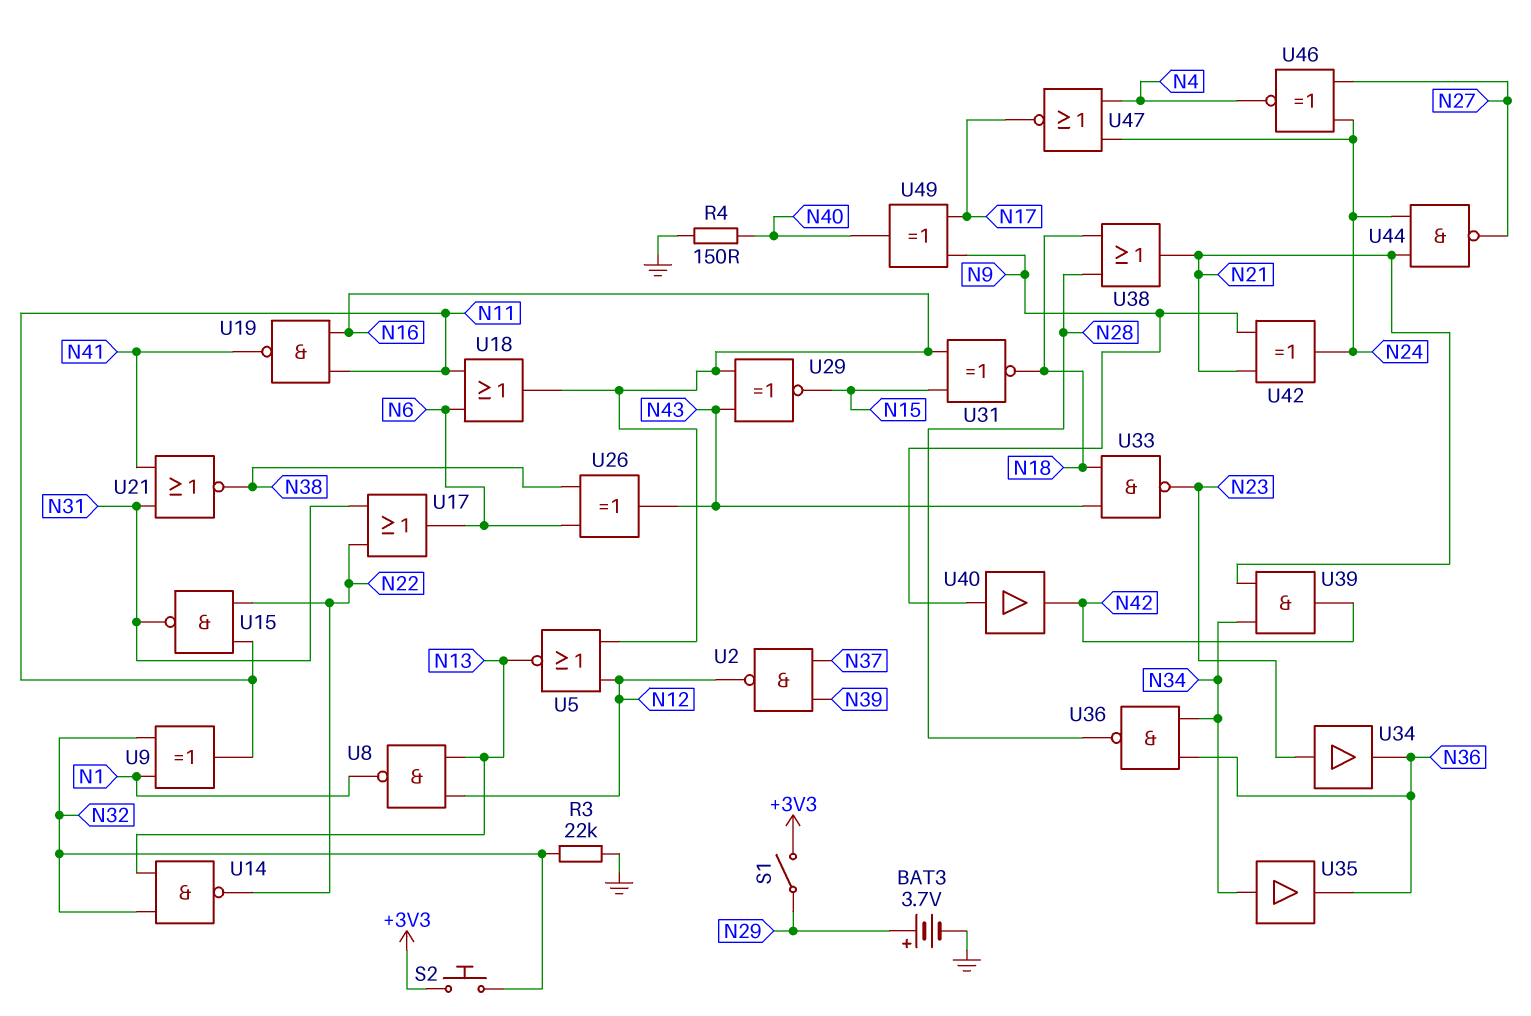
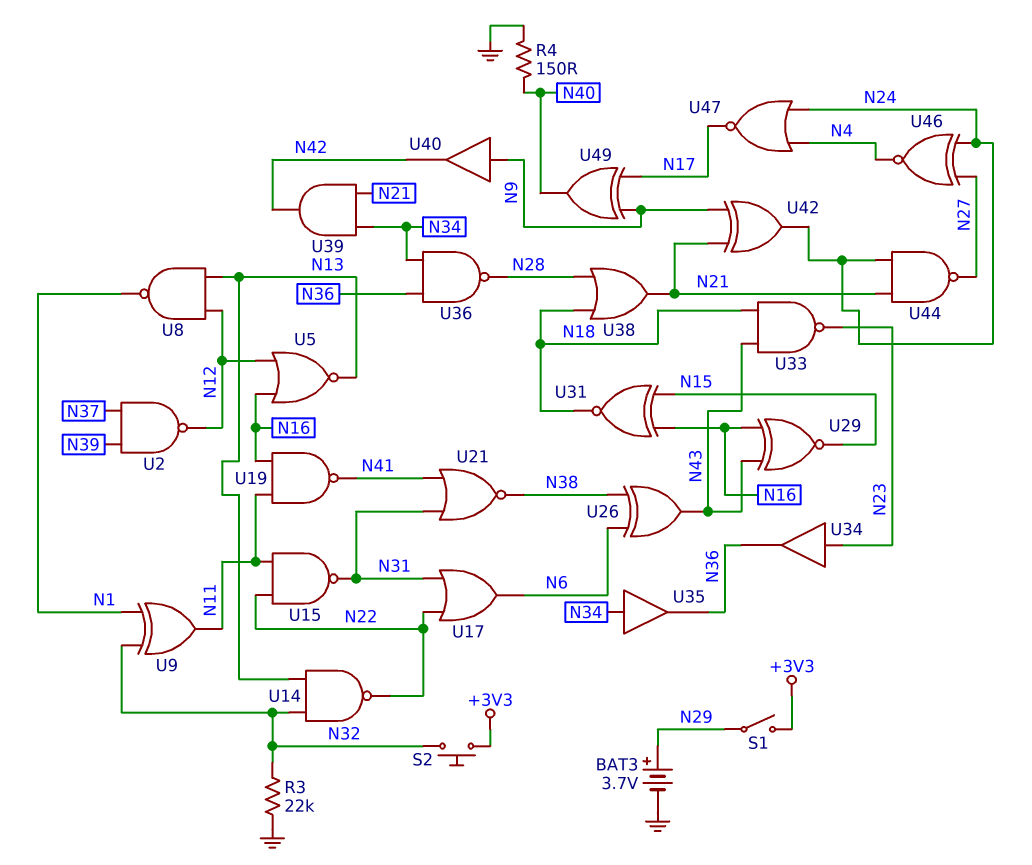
U18: OR (in N6, in N11, out N16) -> none

